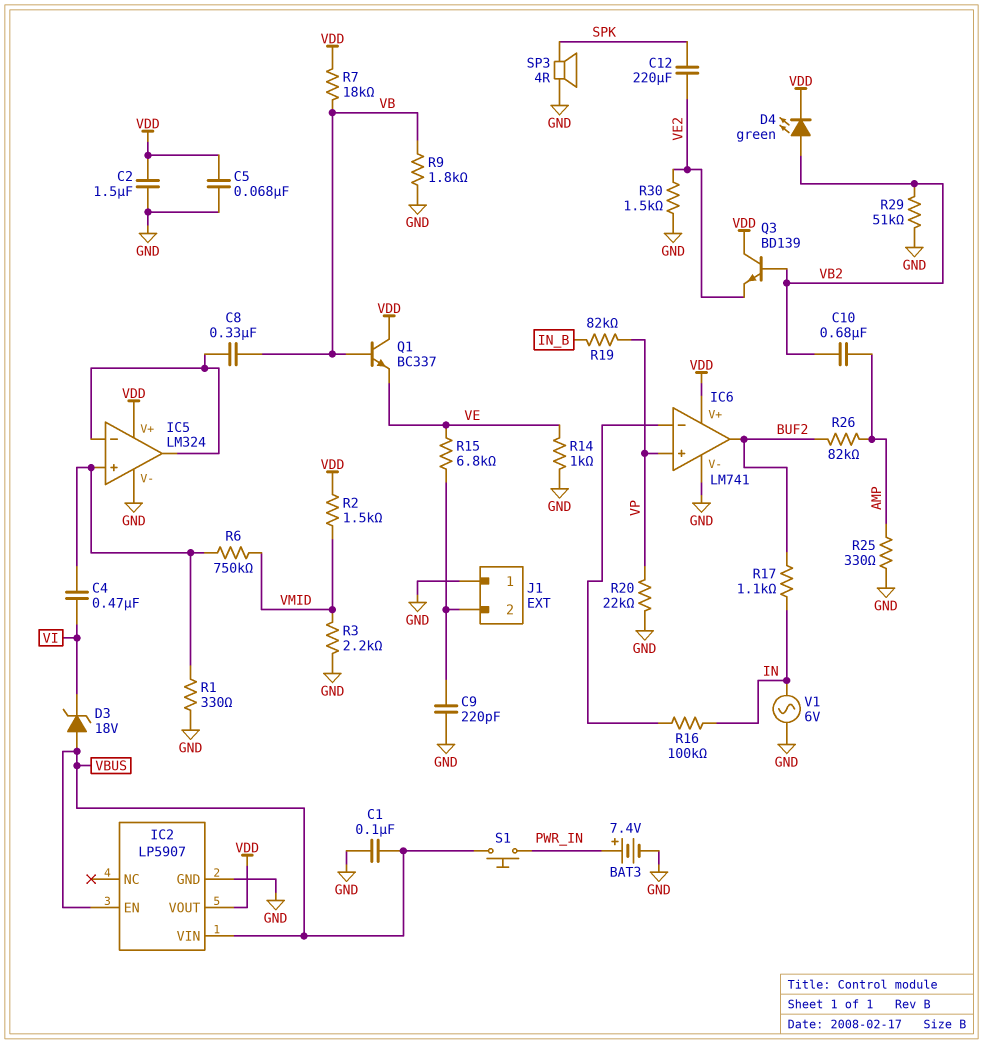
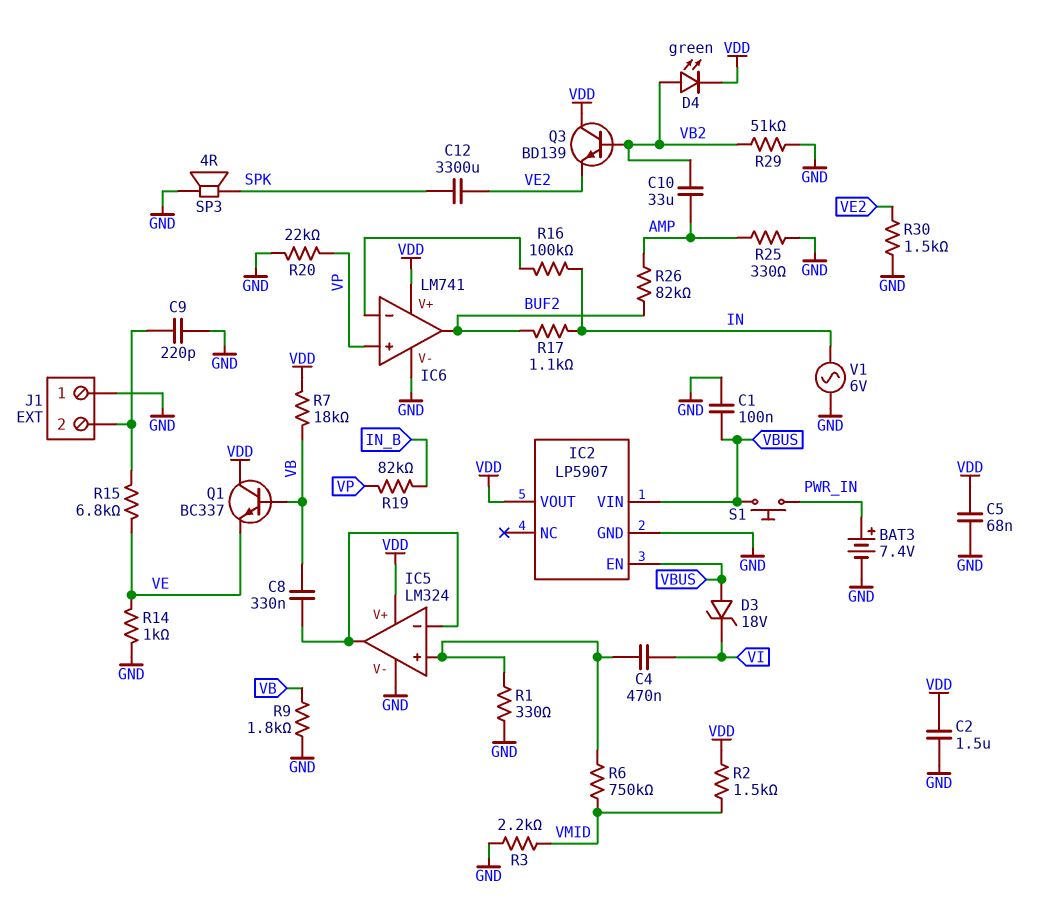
C10: 680nF (AMP, VB2) -> 33uF (AMP, VB2)
C12: 220uF (SPK, VE2) -> 3300uF (SPK, VE2)

